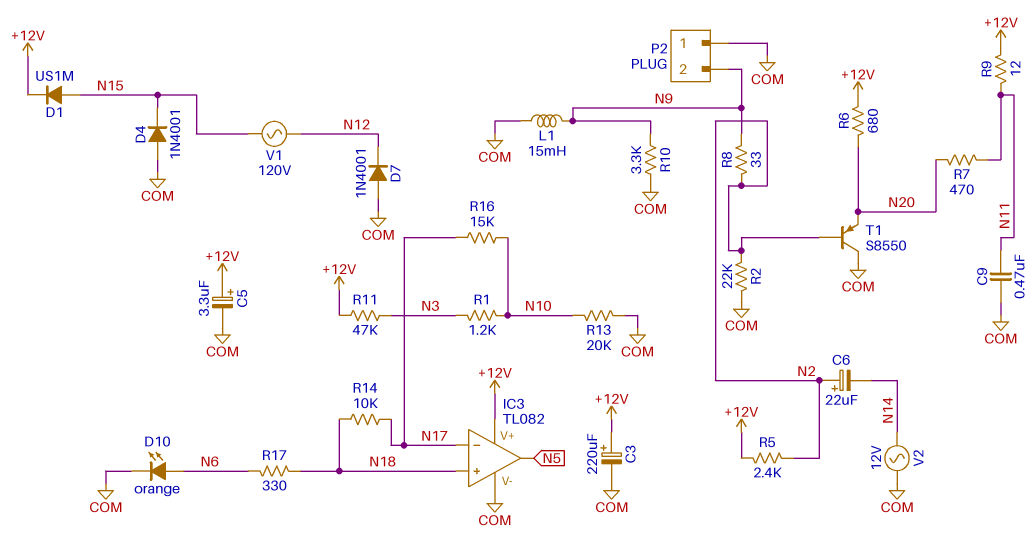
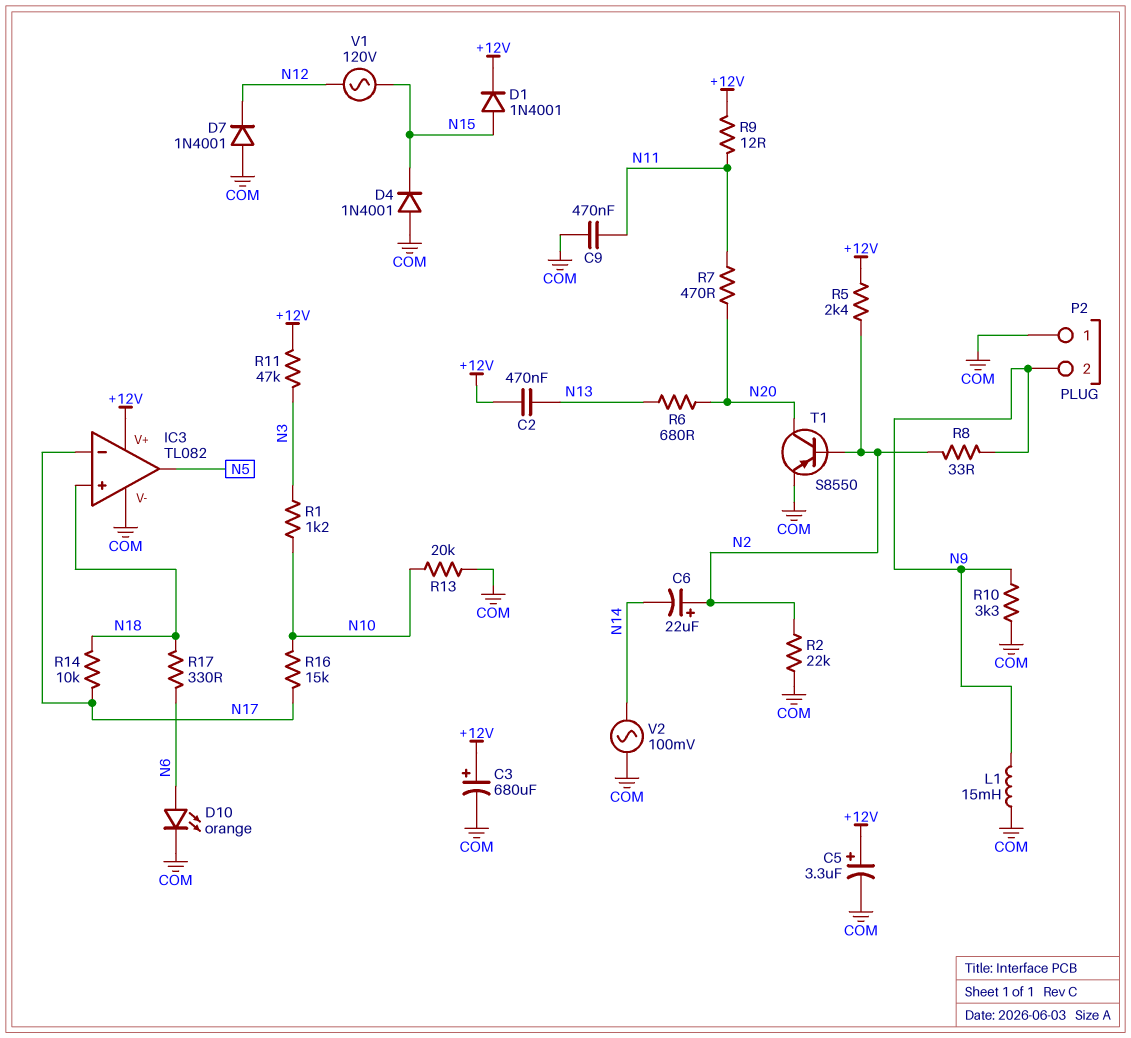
C2: none -> 470nF (+12V, N13)
C3: 220uF (plus +12V, minus COM) -> 680uF (plus +12V, minus COM)
D1: diode US1M (A N15, K +12V) -> diode 1N4001 (A N15, K +12V)
R6: 680 (+12V, N20) -> 680 (N13, N20)
T1: PNP S8550 (B N2, C COM, E N20) -> PNP S8550 (B N2, C N20, E COM)
V2: AC 12V (COM, N14) -> AC 100mV (COM, N14)

